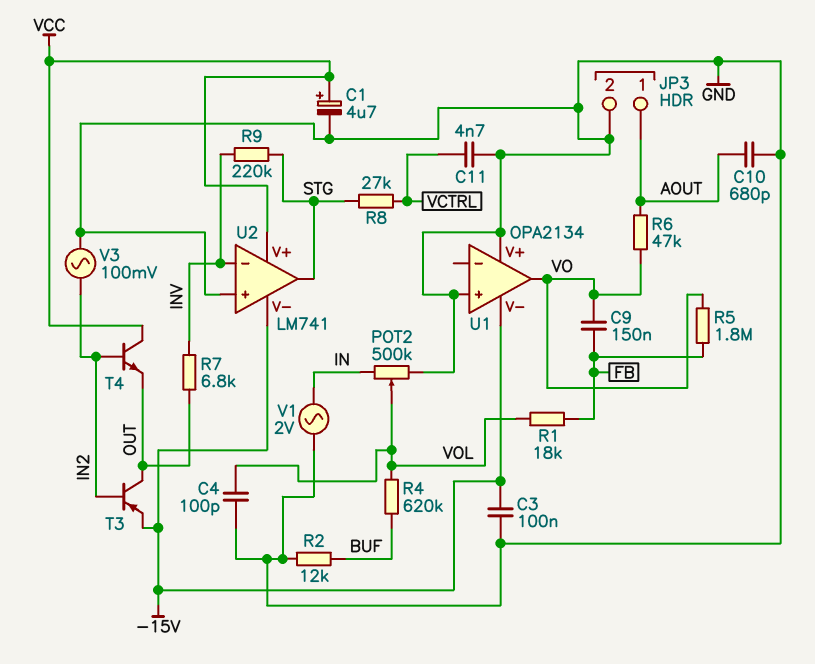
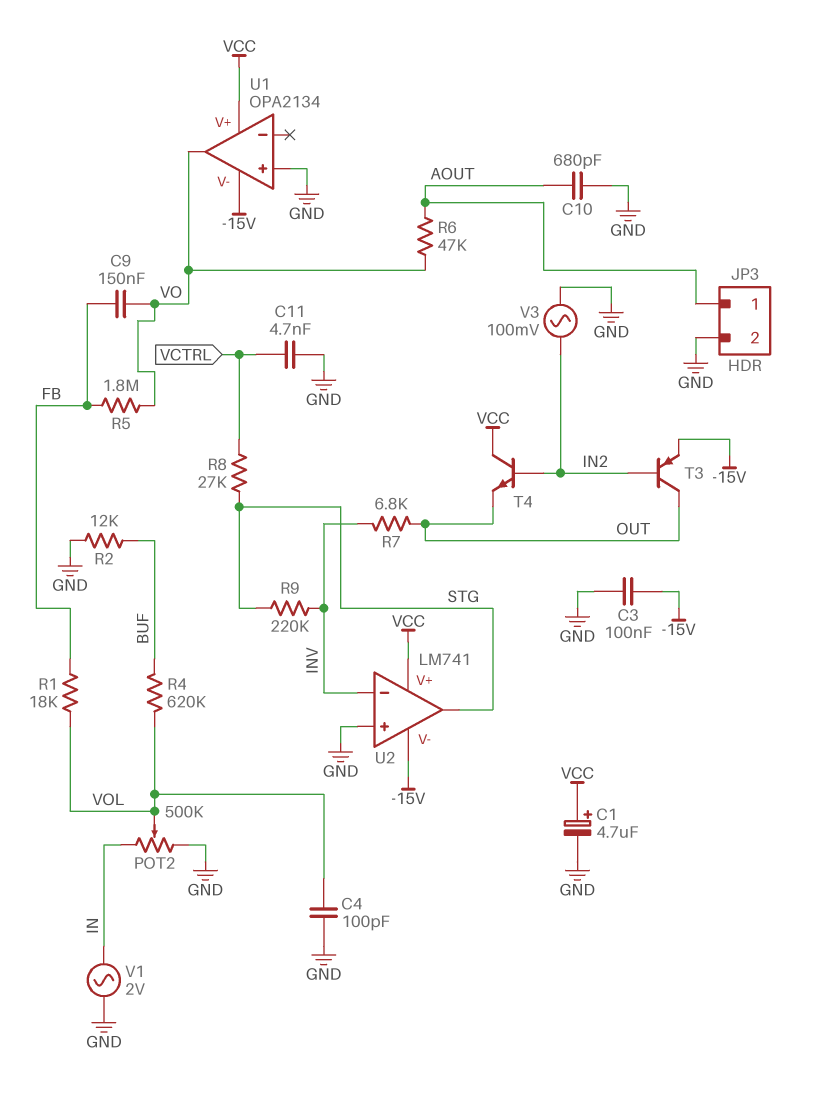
U1 pin V+: GND -> VCC

